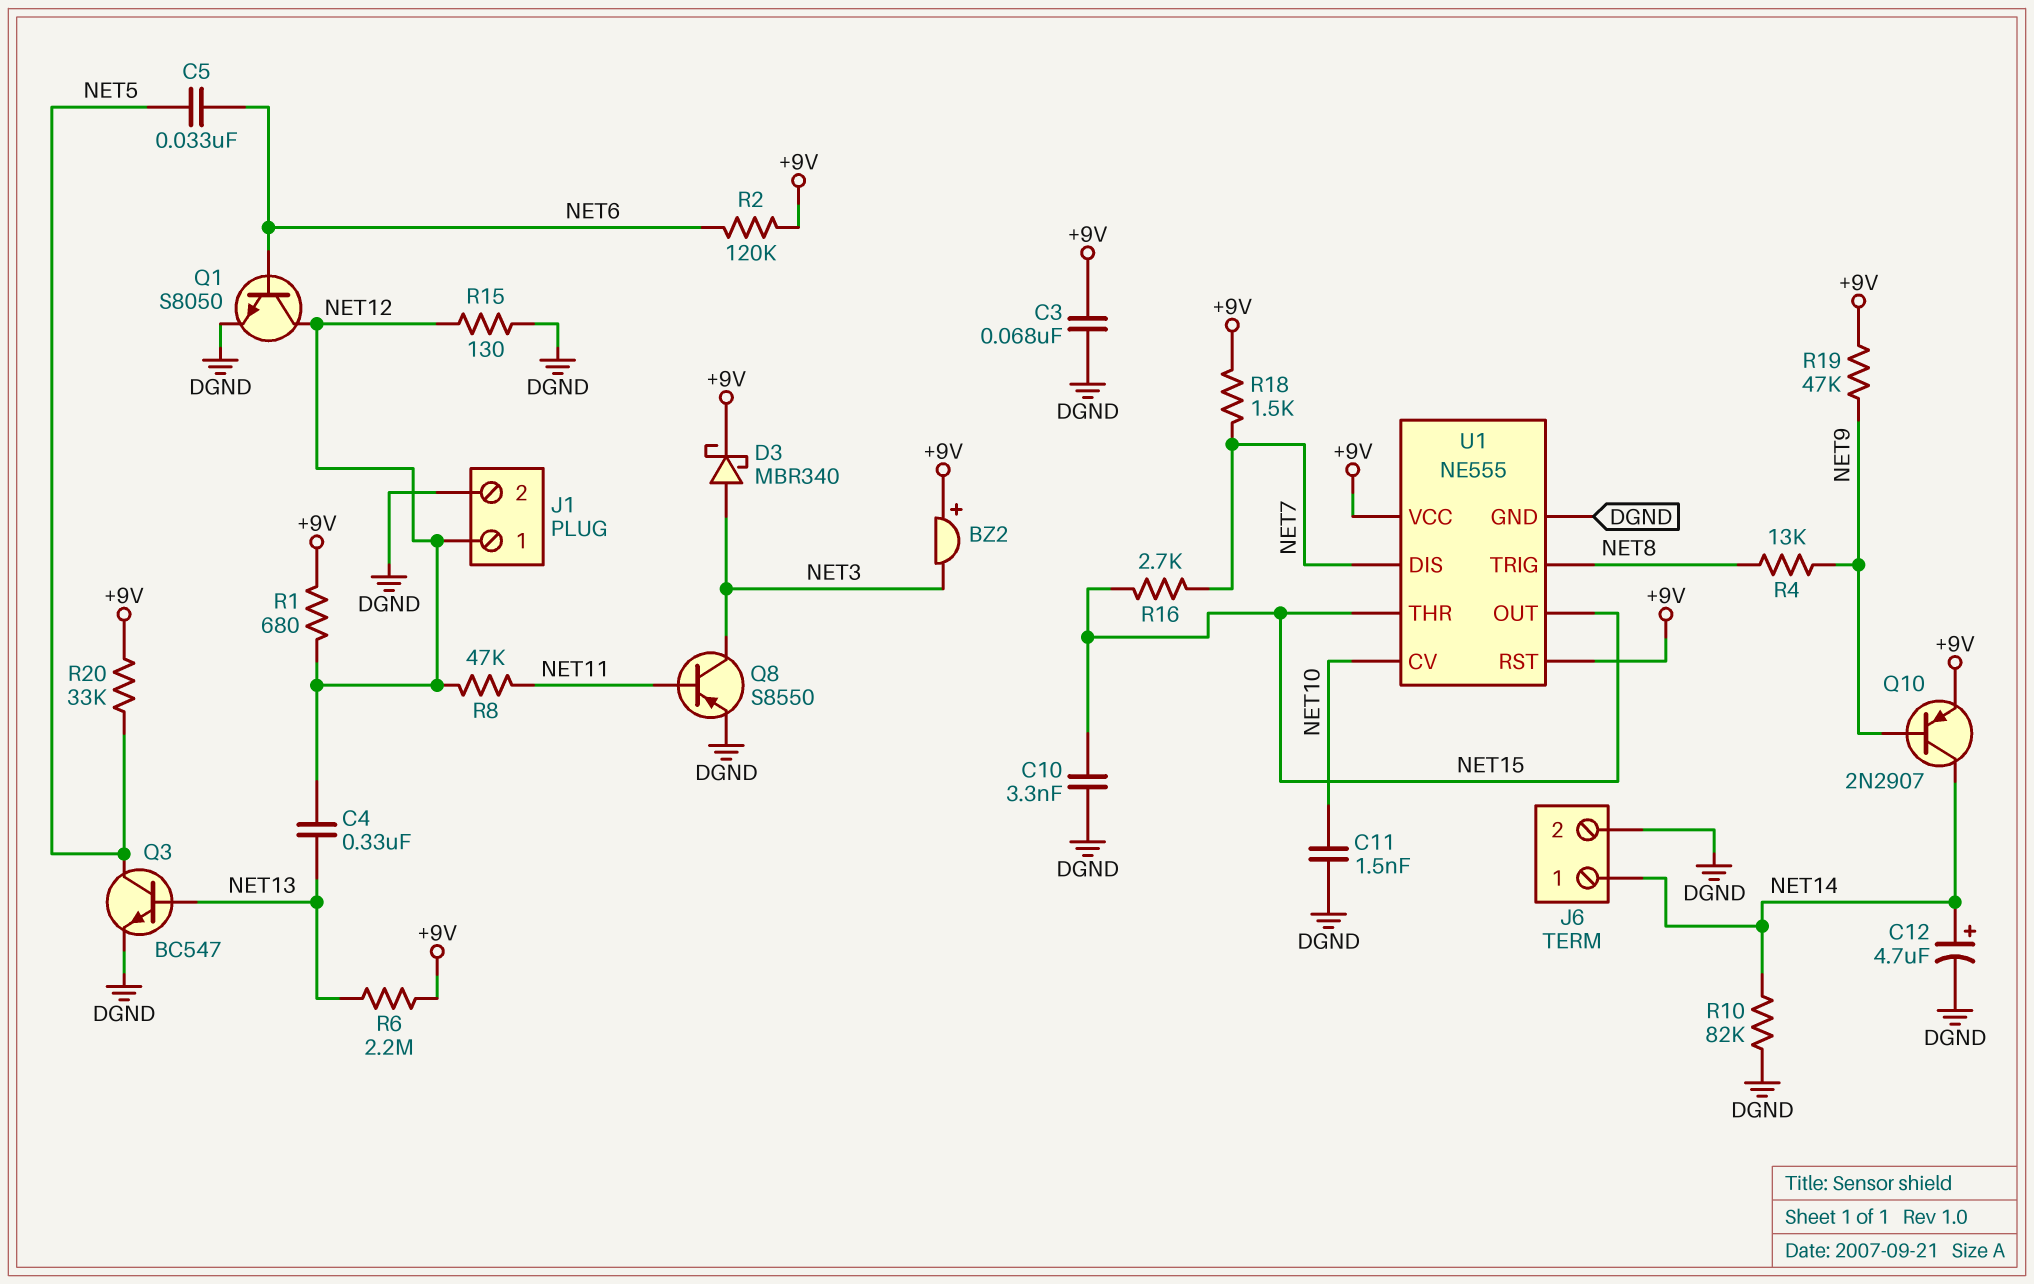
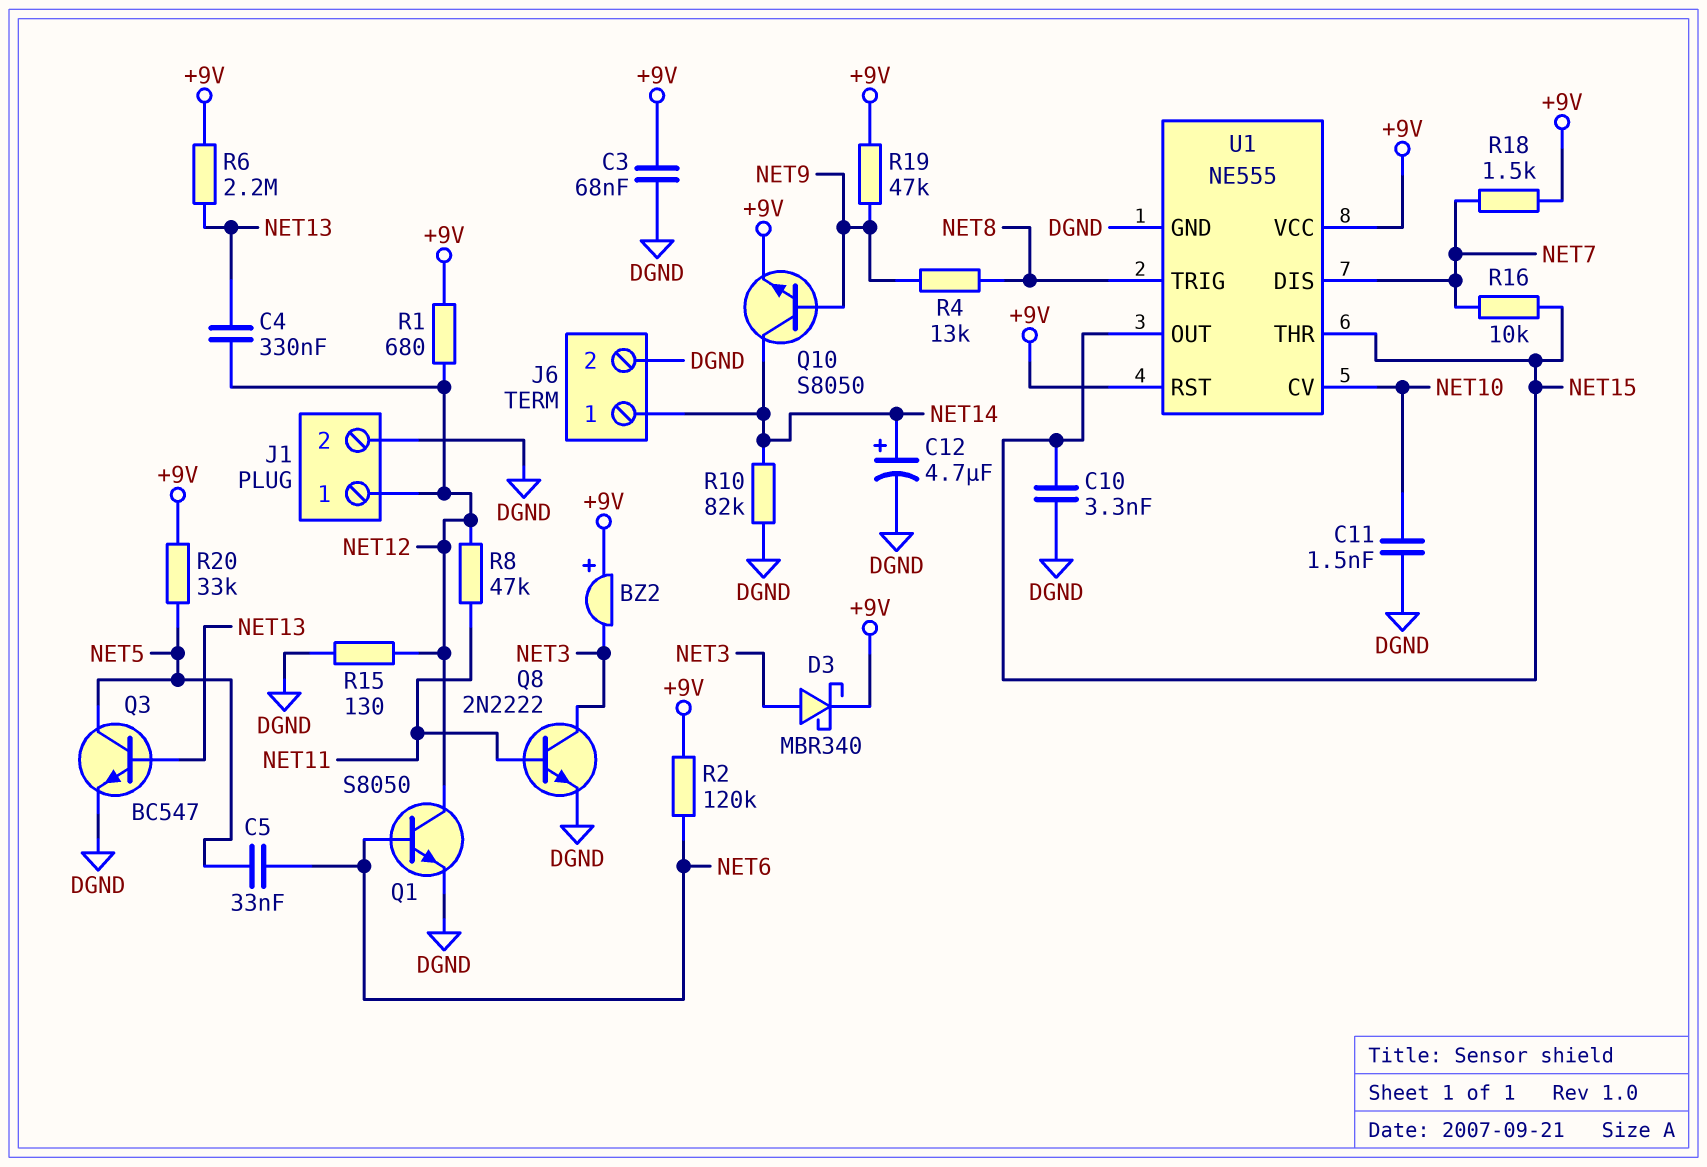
Q8: PNP S8550 (B NET11, C NET3, E DGND) -> NPN 2N2222 (B NET11, C NET3, E DGND)
Q10: PNP 2N2907 (B NET9, C NET14, E +9V) -> NPN S8050 (B NET9, C NET14, E +9V)
R16: 2.7k (NET7, NET15) -> 10k (NET7, NET15)

